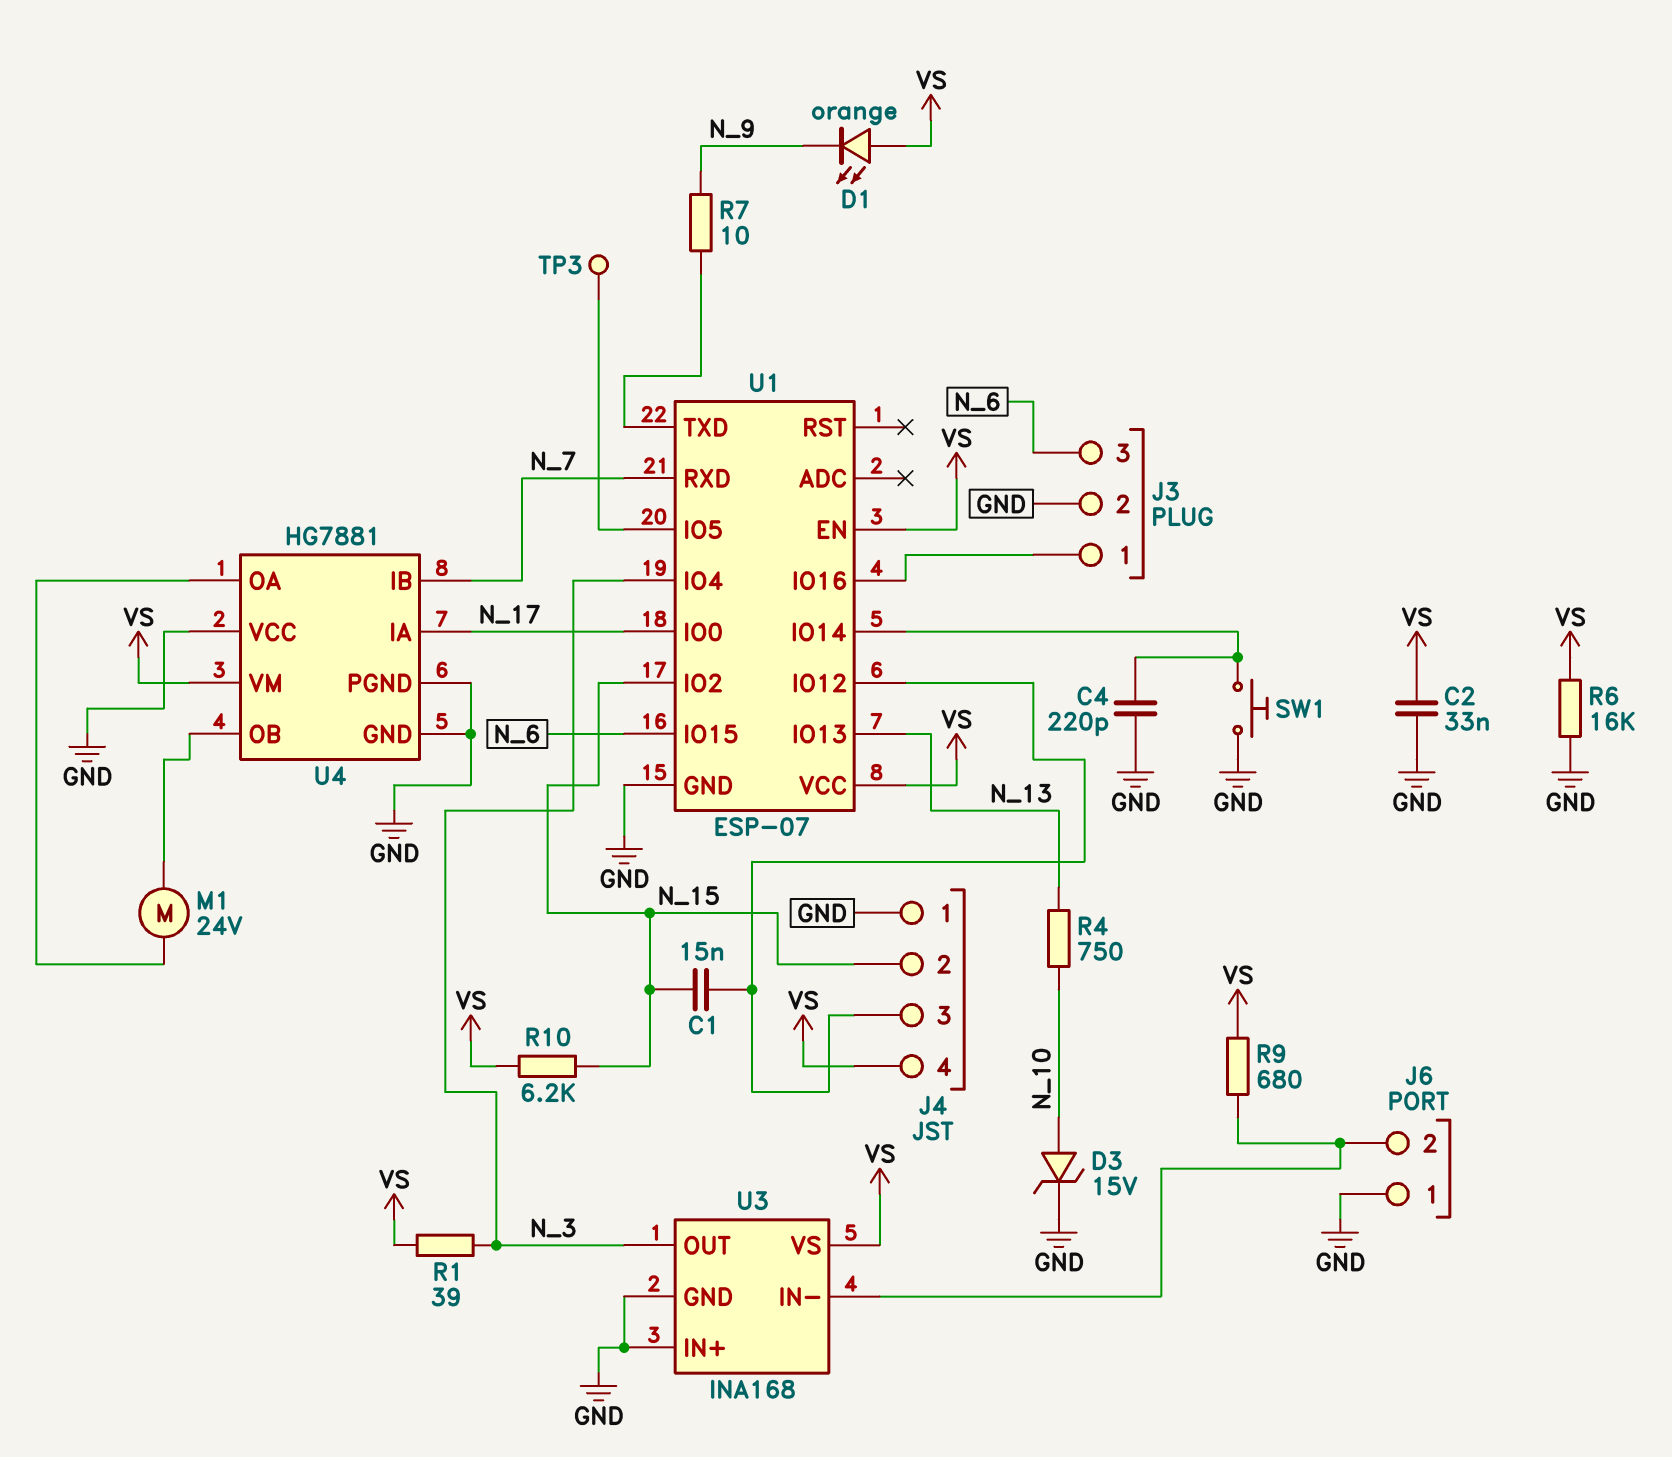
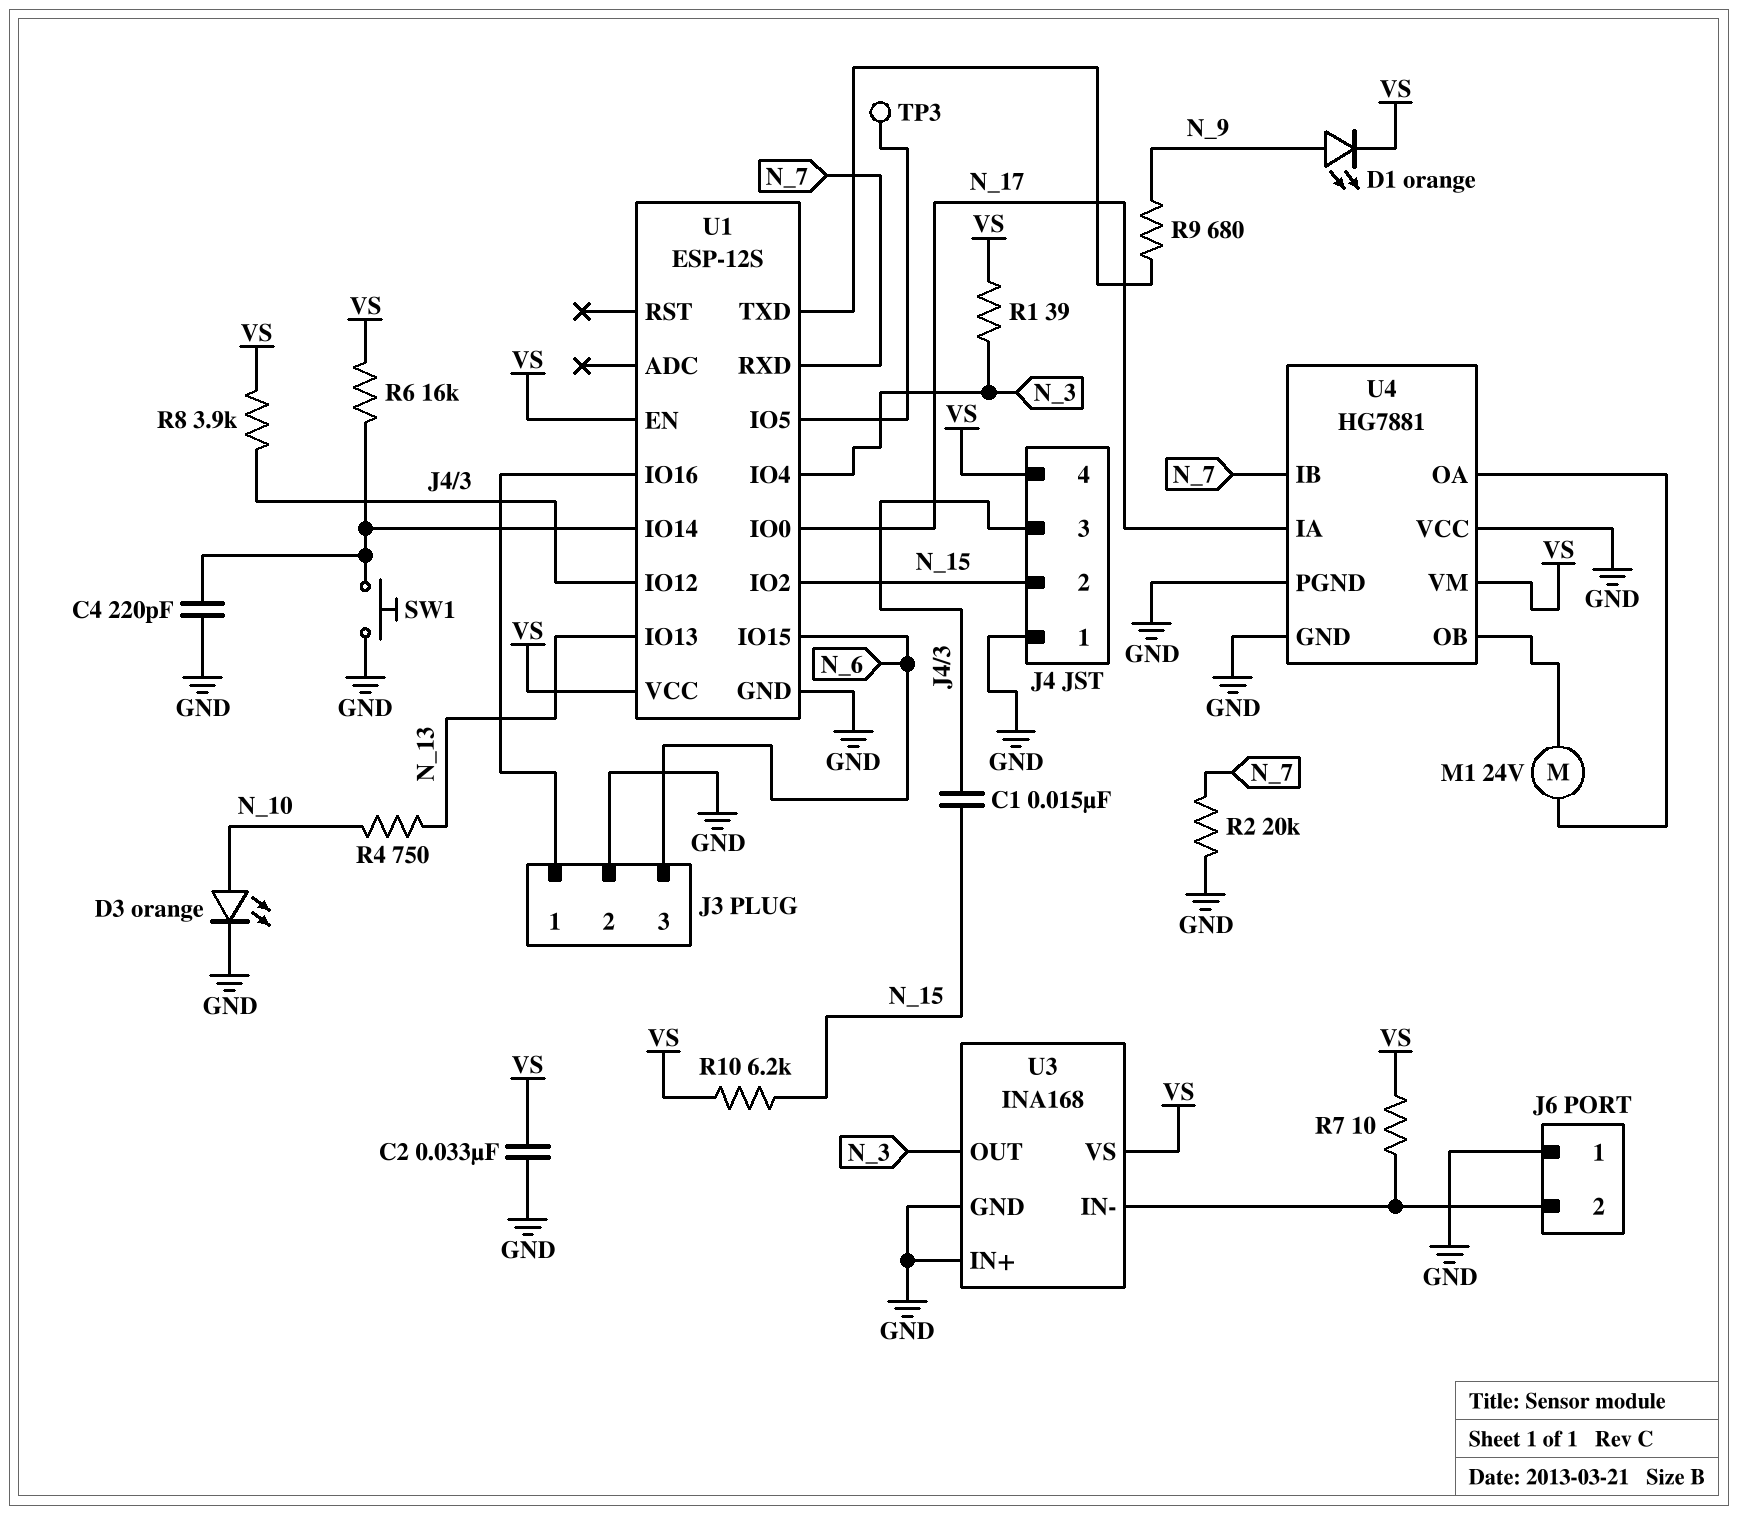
D1: LED orange (A VS, K N_9) -> LED orange (A N_9, K VS)
D3: zener 15V (A N_10, K GND) -> LED orange (A N_10, K GND)
R2: none -> 20k (GND, N_7)
R6: 16k (GND, VS) -> 16k (U1/IO14, VS)
R7: 10 (N_9, U1/TXD) -> 10 (J6/2, VS)
R8: none -> 3.9k (J4/3, VS)
R9: 680 (J6/2, VS) -> 680 (N_9, U1/TXD)
U1: ESP-07 -> ESP-12S

